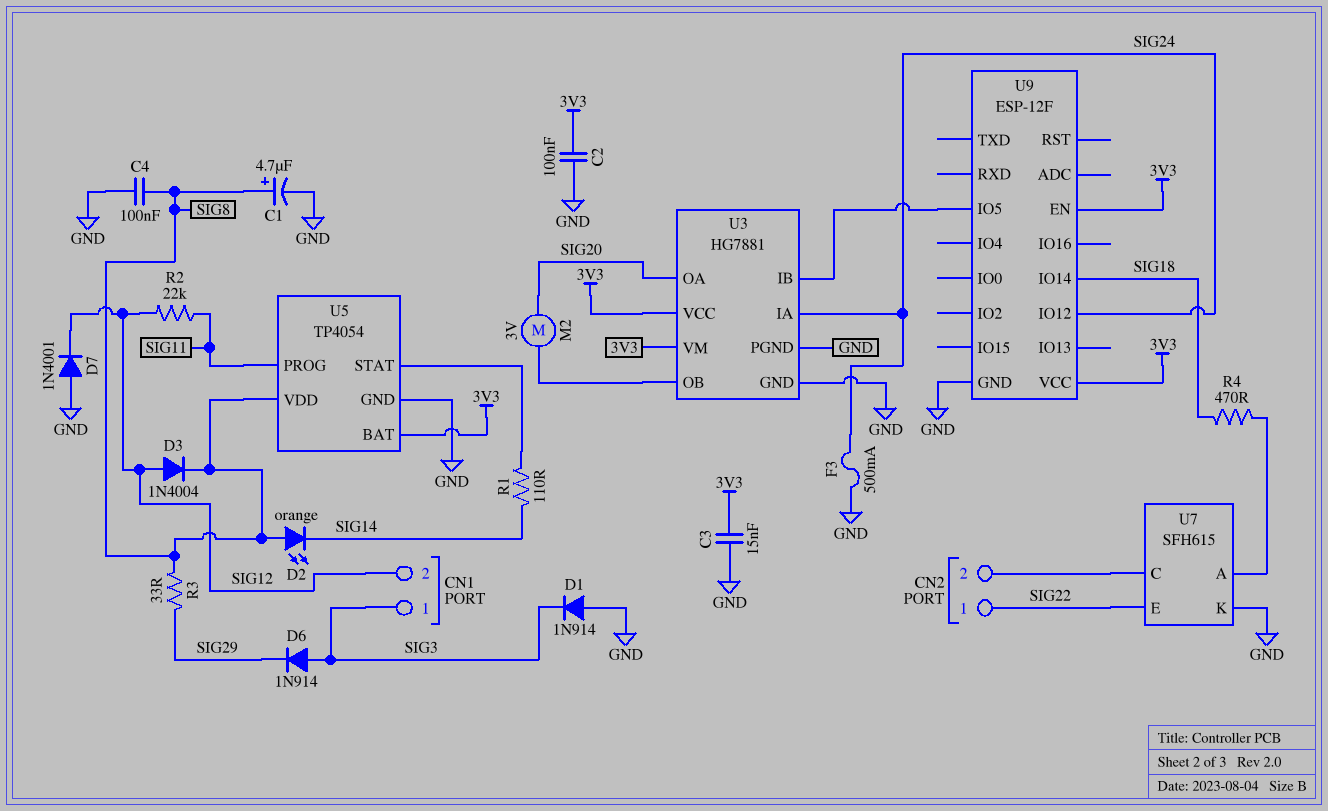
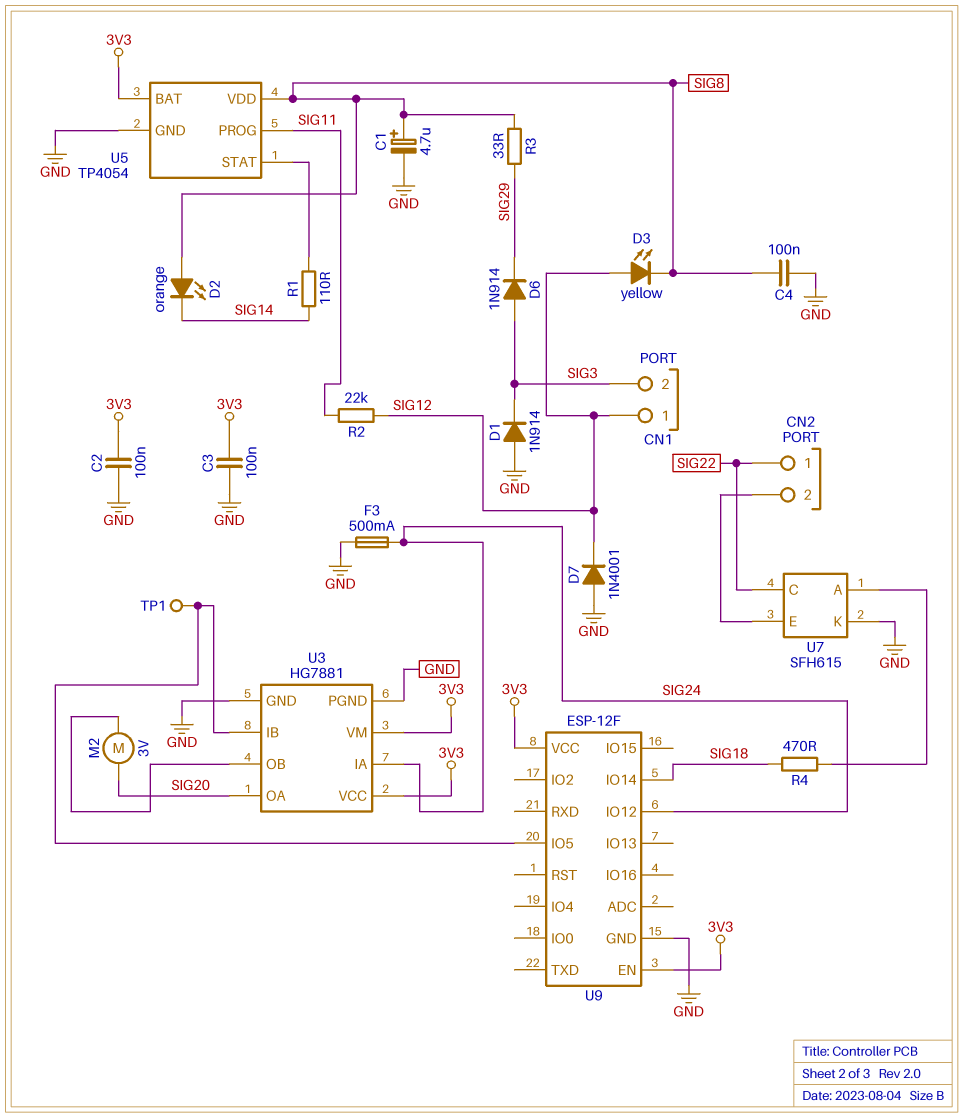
C3: 15nF (3V3, GND) -> 100nF (3V3, GND)
CN1 pin 1: SIG3 -> SIG12
CN1 pin 2: SIG12 -> SIG3
D3: diode 1N4004 (A SIG12, K SIG8) -> LED yellow (A SIG12, K SIG8)
TP1: none -> test point (U3/IB)
U7 pin C: CN2/2 -> SIG22
U7 pin E: SIG22 -> CN2/2

